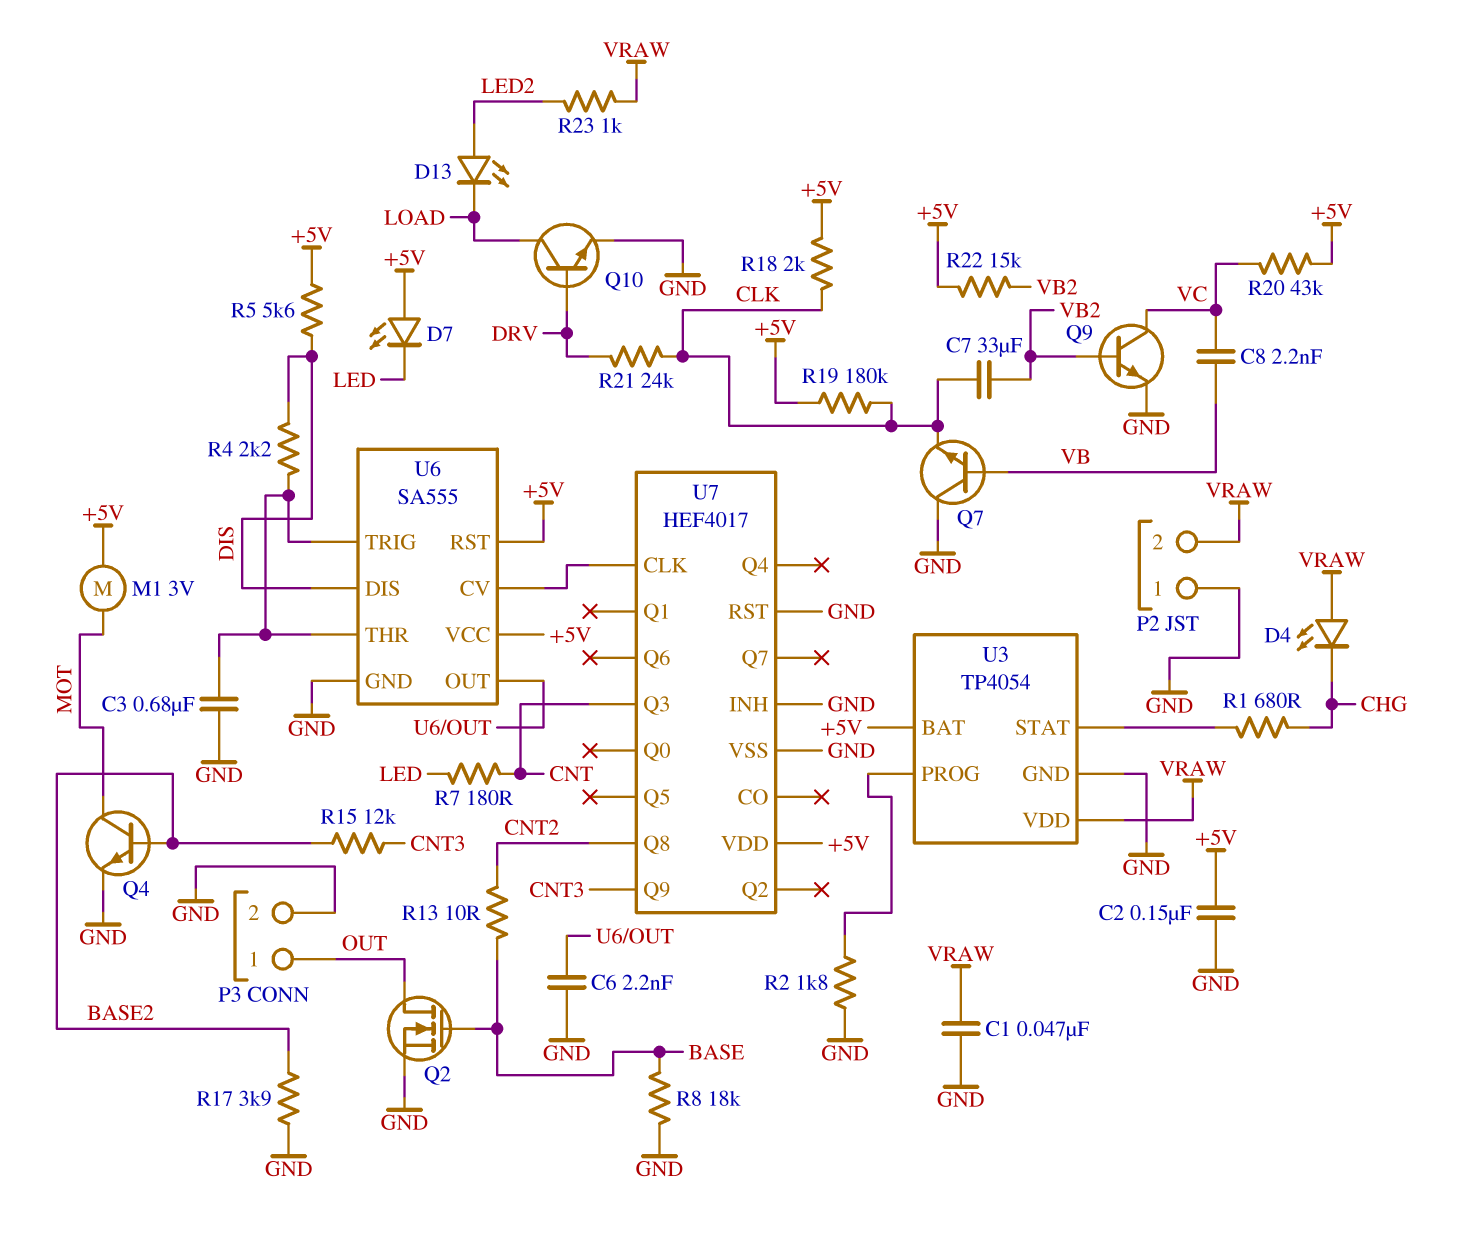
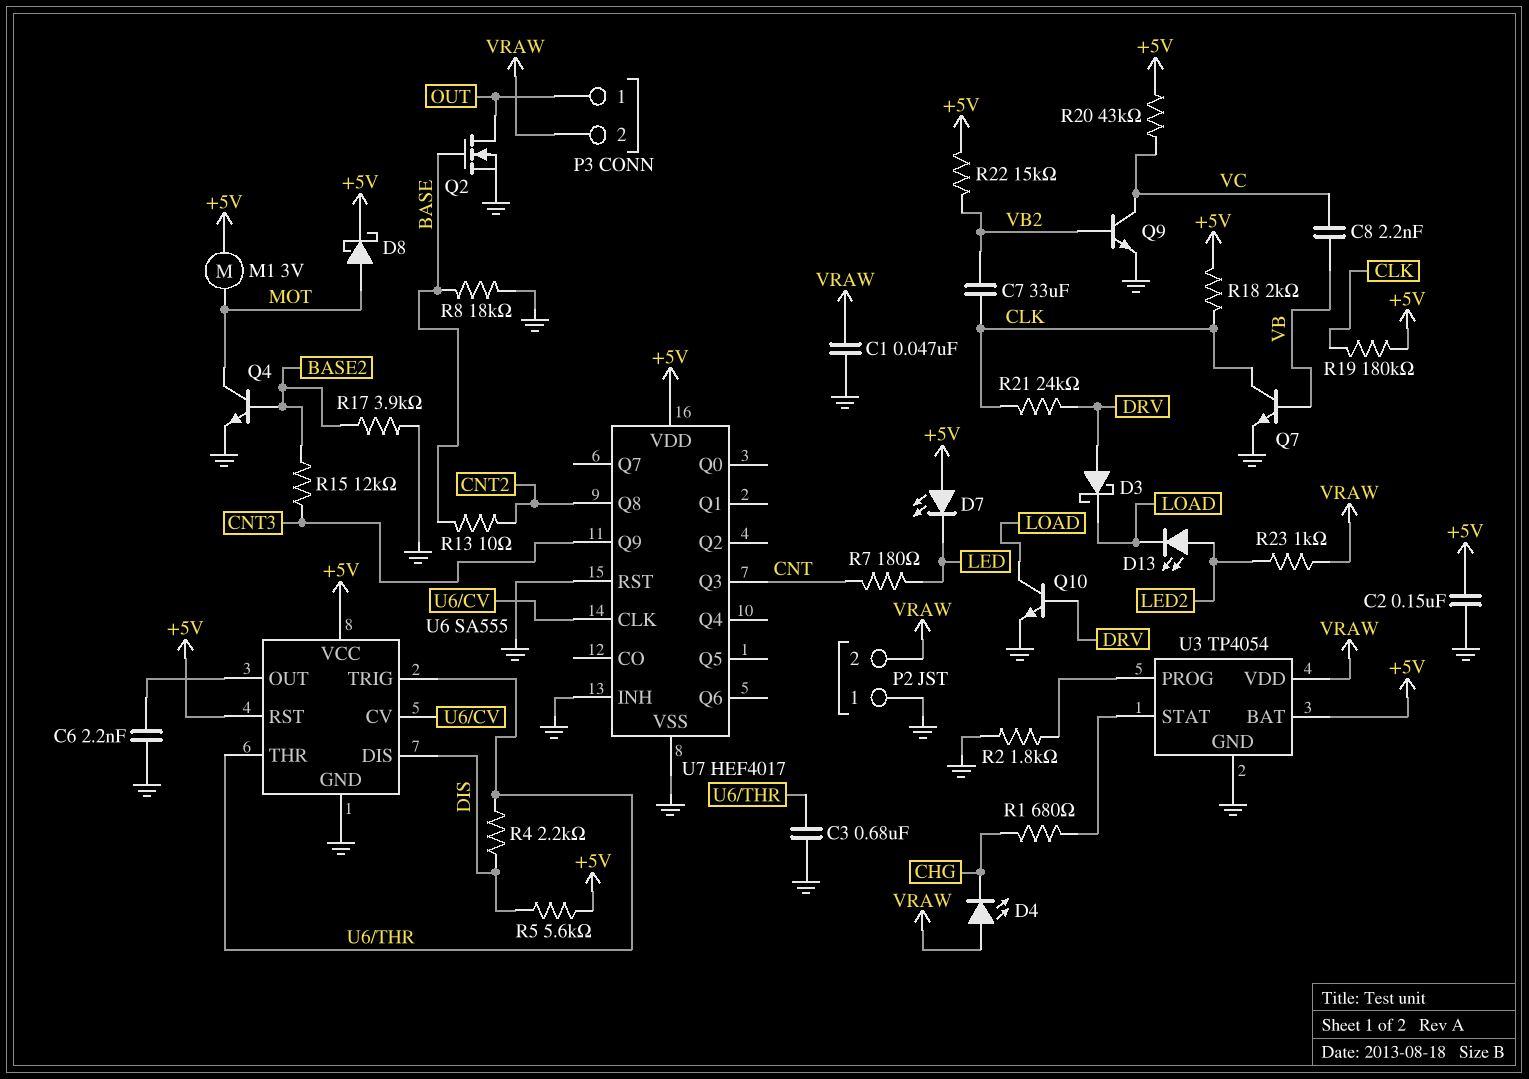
D3: none -> schottky (A DRV, K LOAD)
D8: none -> schottky (A MOT, K +5V)
P3 pin 2: GND -> VRAW
Q7: NPN (B VB, C GND, E CLK) -> NPN (B VB, C CLK, E GND)

